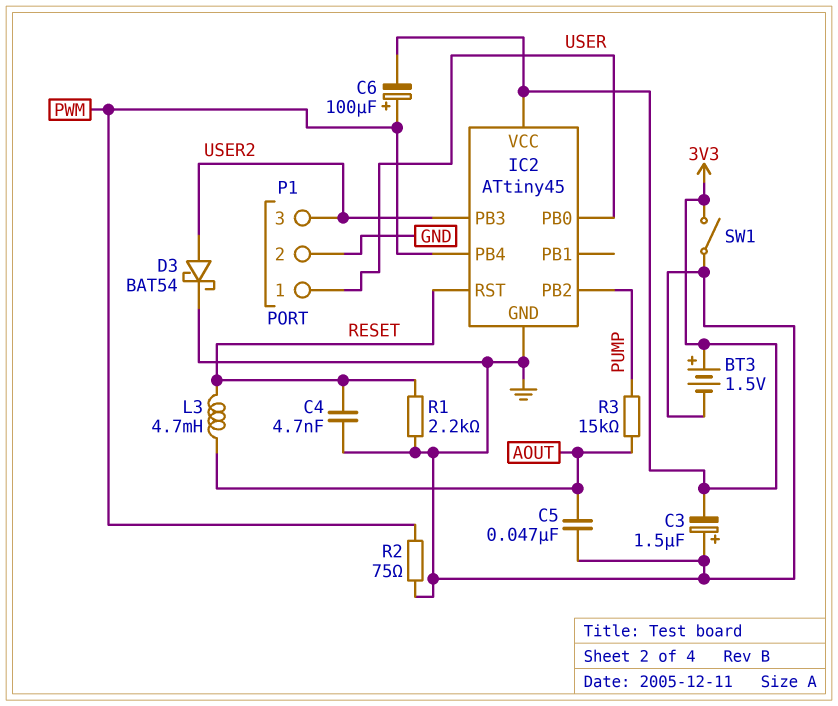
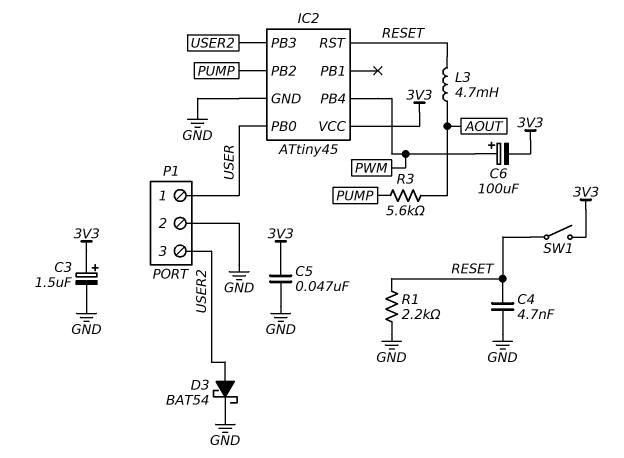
BT3: 1.5V (plus 3V3, minus GND) -> none
C3: 1.5uF (plus GND, minus 3V3) -> 1.5uF (plus 3V3, minus GND)
C5: 47nF (AOUT, GND) -> 47nF (3V3, GND)
R2: 75 (GND, PWM) -> none
R3: 15k (AOUT, PUMP) -> 5.6k (AOUT, PUMP)
SW1: switch (3V3, GND) -> switch (3V3, RESET)

